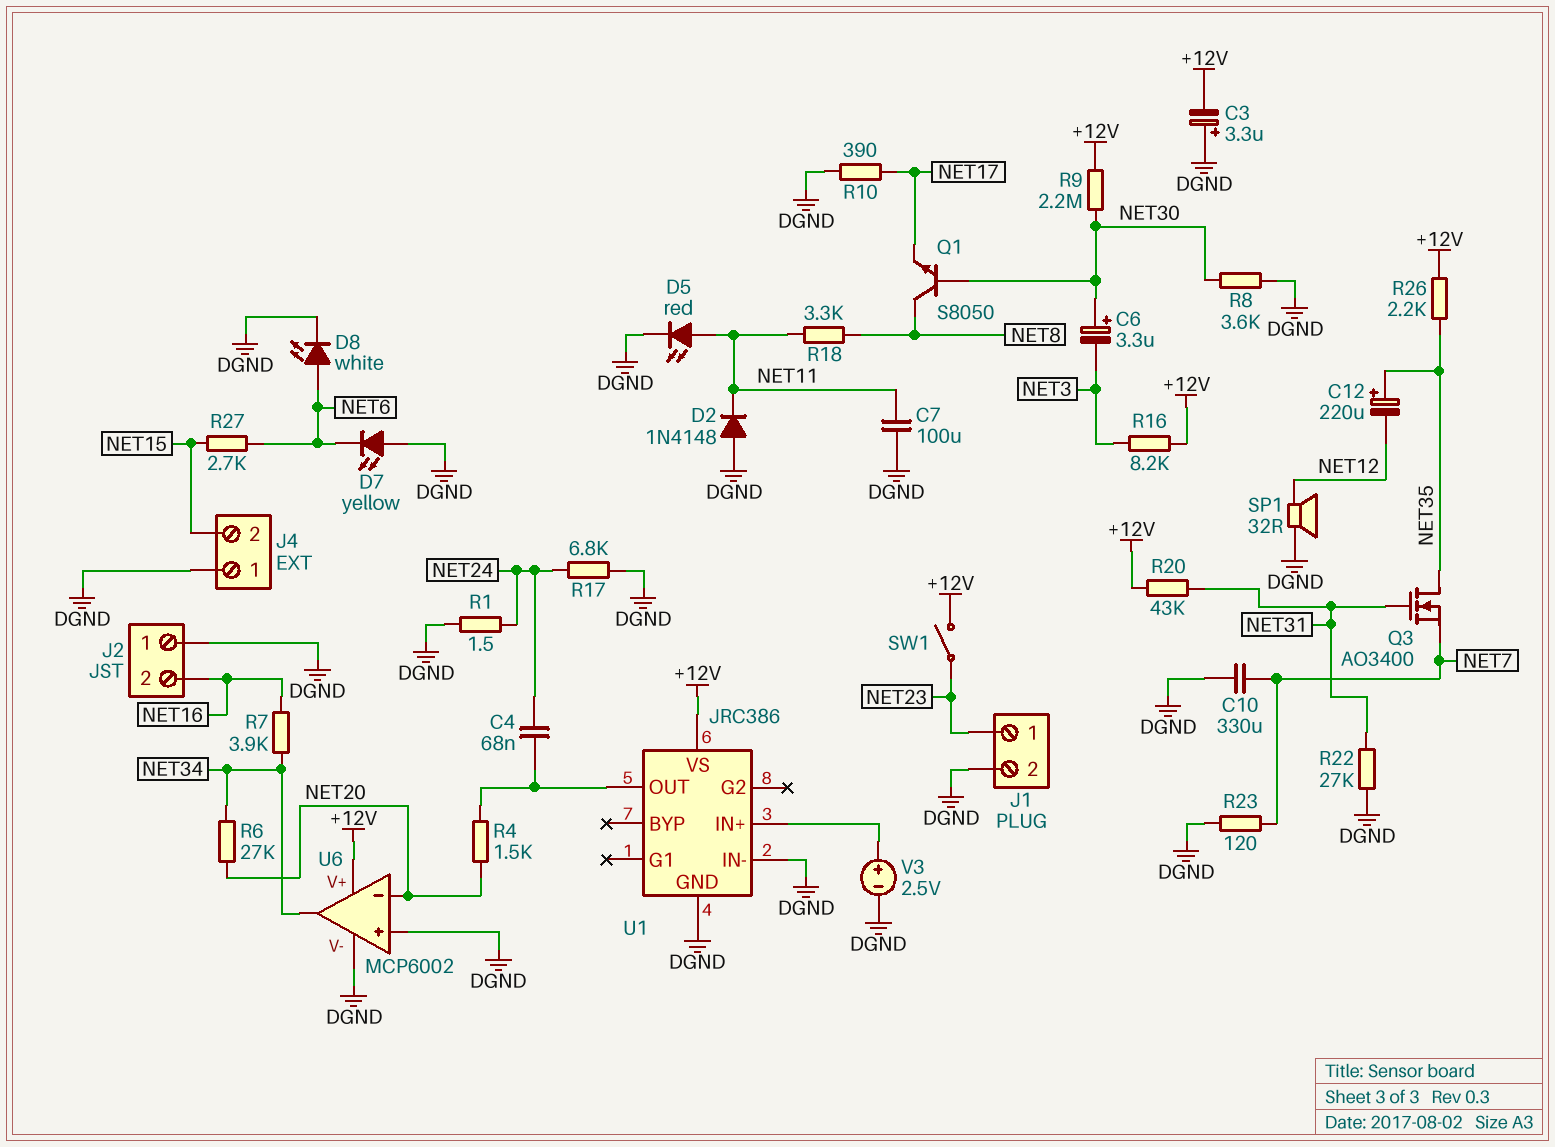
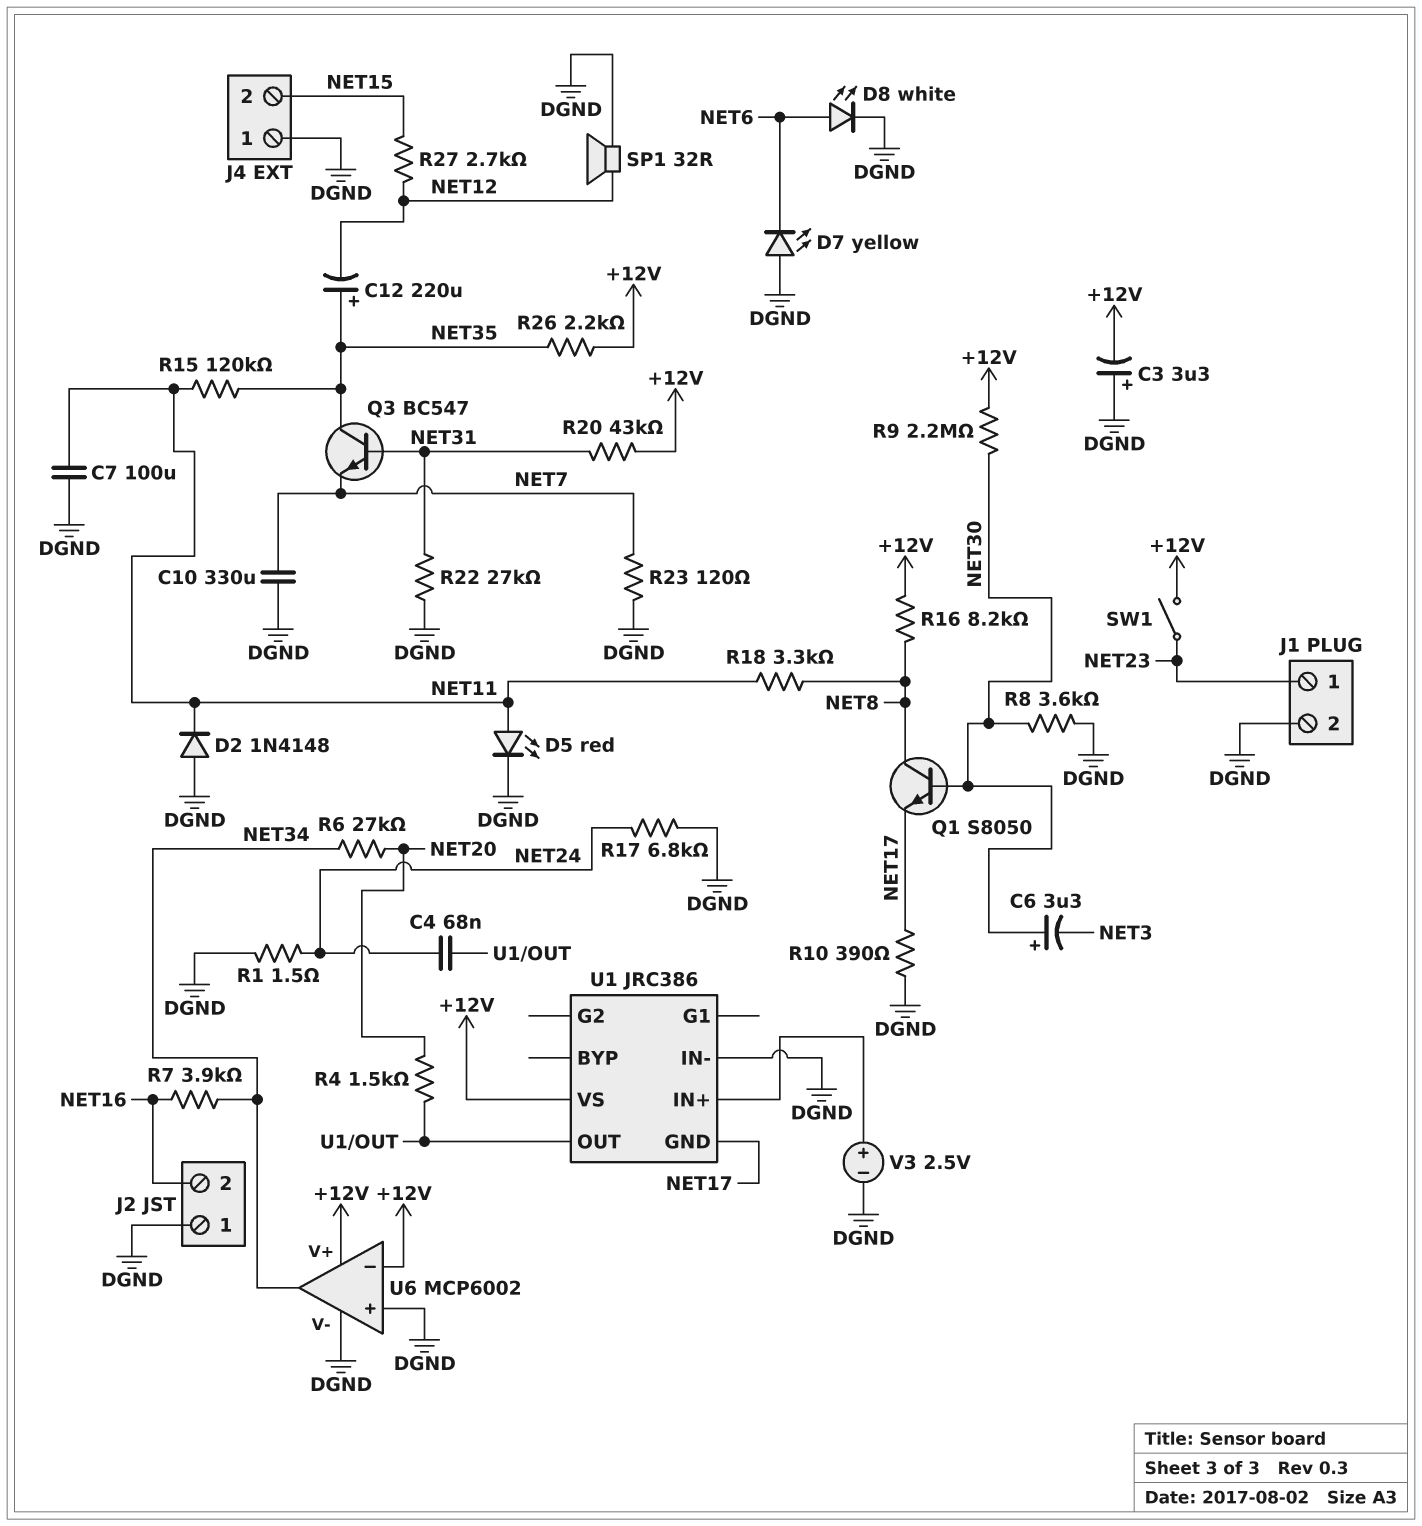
Q3: NMOS AO3400 (G NET31, D NET35, S NET7) -> NPN BC547 (B NET31, C NET35, E NET7)
R15: none -> 120k (NET11, NET35)
R16: 8.2k (+12V, NET3) -> 8.2k (+12V, NET8)
R27: 2.7k (NET6, NET15) -> 2.7k (NET12, NET15)
U1 pin GND: DGND -> NET17
U6 pin in-: NET20 -> +12V

